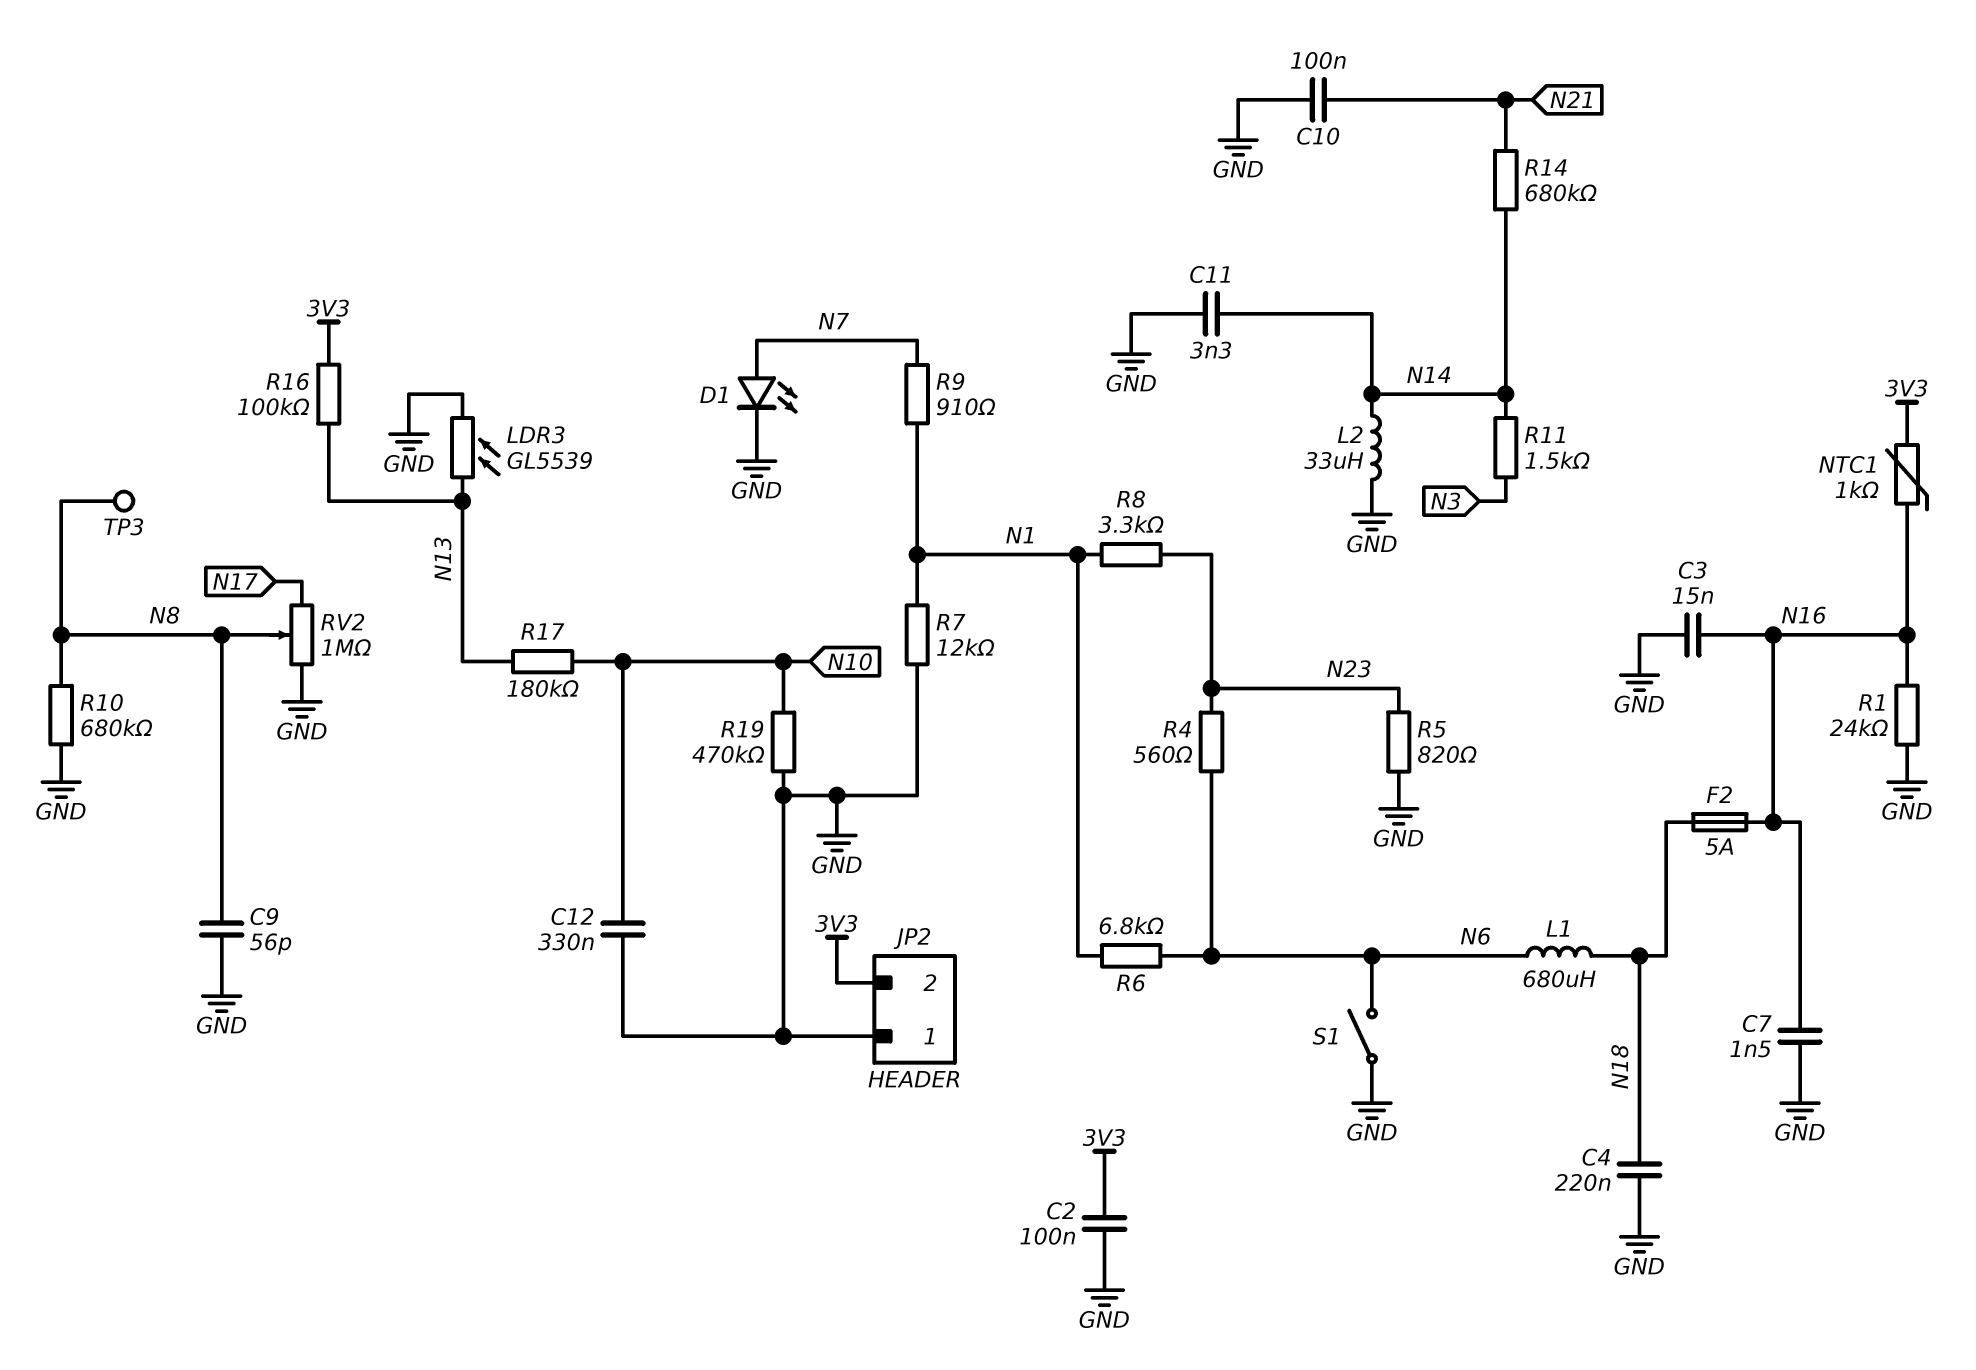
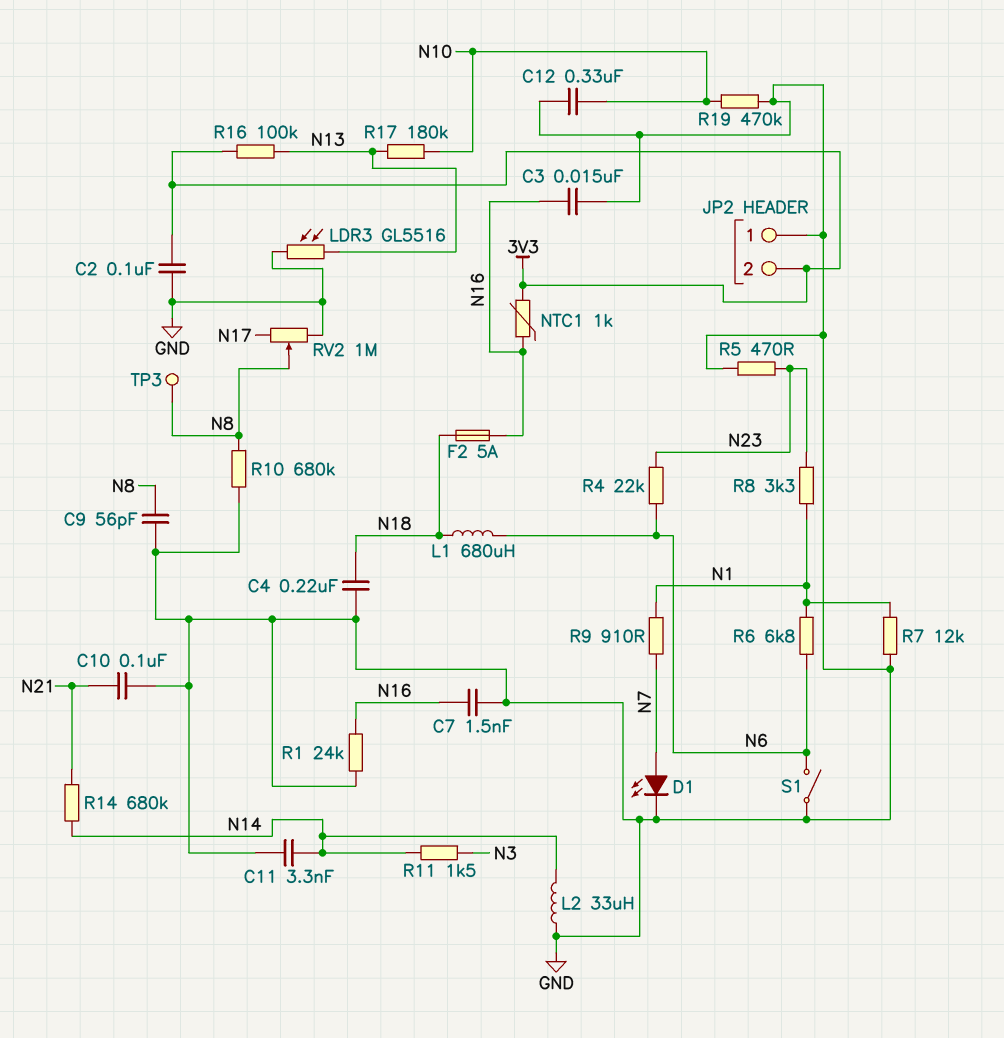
LDR3: GL5539 (GND, N13) -> GL5516 (GND, N13)
R4: 560 (N6, N23) -> 22k (N6, N23)
R5: 820 (GND, N23) -> 470 (GND, N23)

